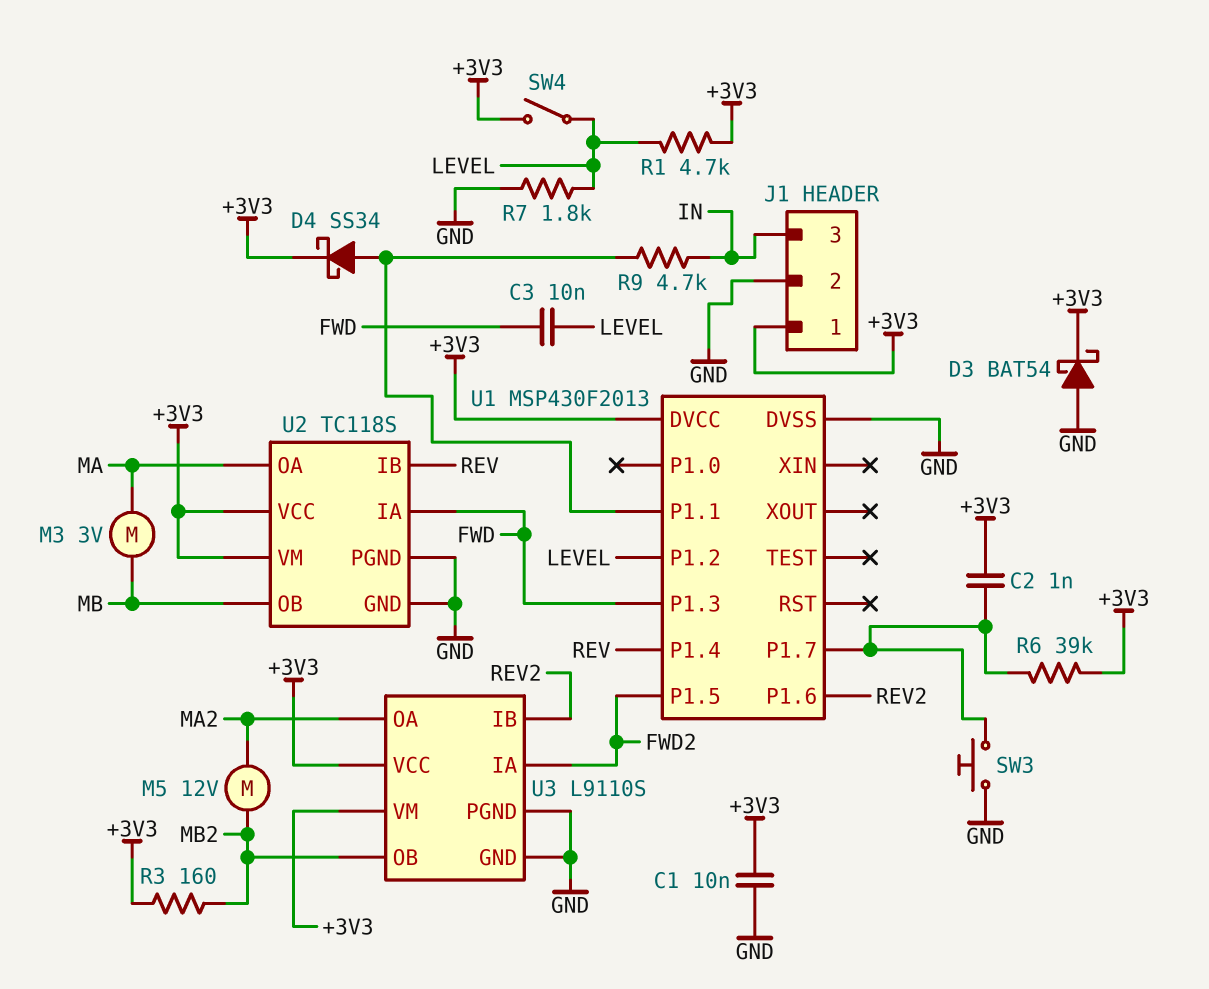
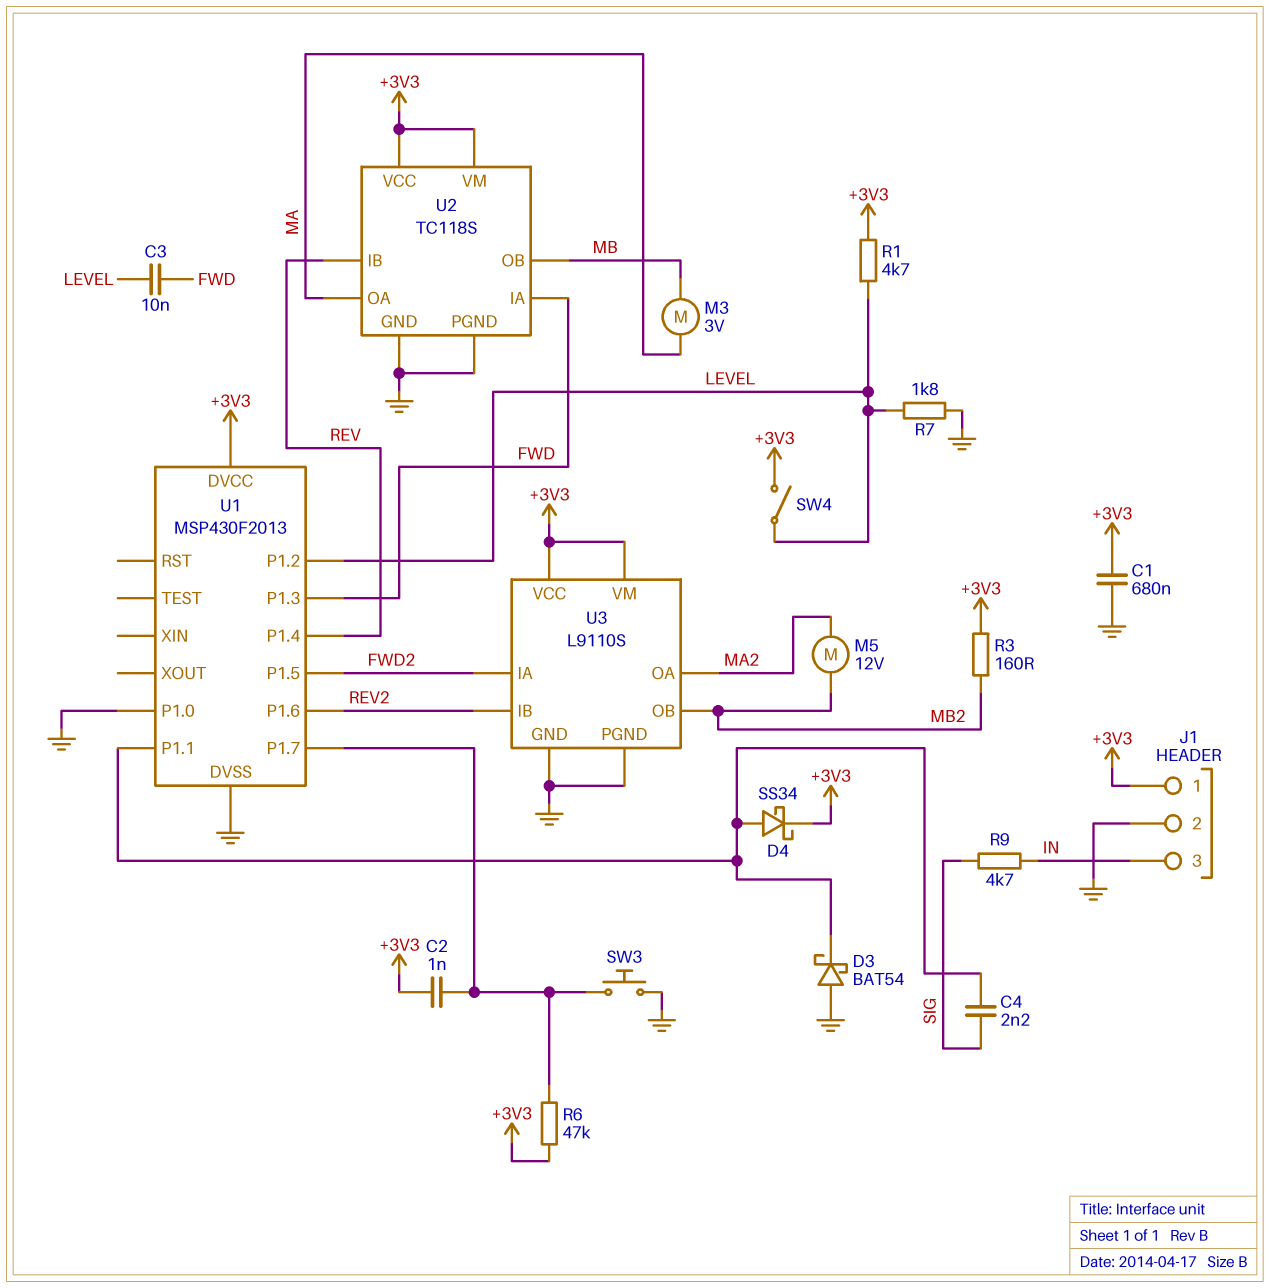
C1: 10nF (+3V3, GND) -> 680nF (+3V3, GND)
C4: none -> 2.2nF (SIG, U1/P1.1)
D3: schottky BAT54 (A GND, K +3V3) -> schottky BAT54 (A GND, K U1/P1.1)
R6: 39k (+3V3, U1/P1.7) -> 47k (+3V3, U1/P1.7)
R9: 4.7k (IN, U1/P1.1) -> 4.7k (IN, SIG)
U1 pin P1.0: none -> GND

